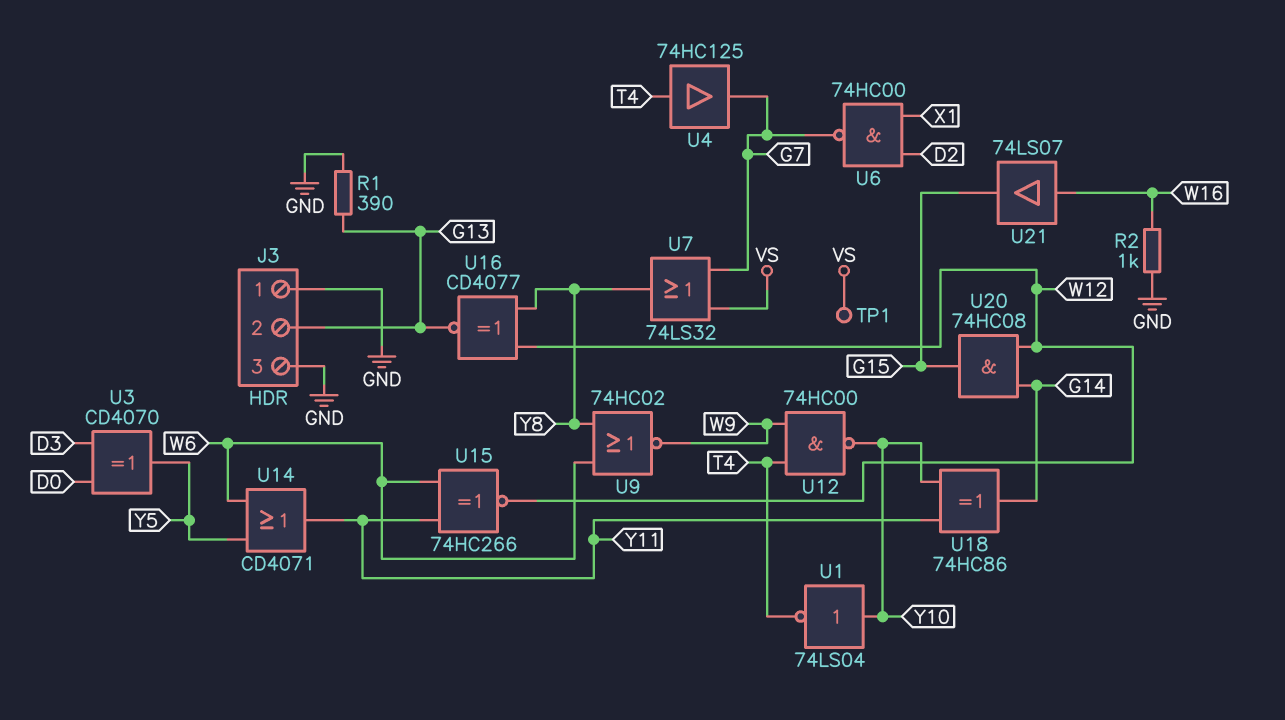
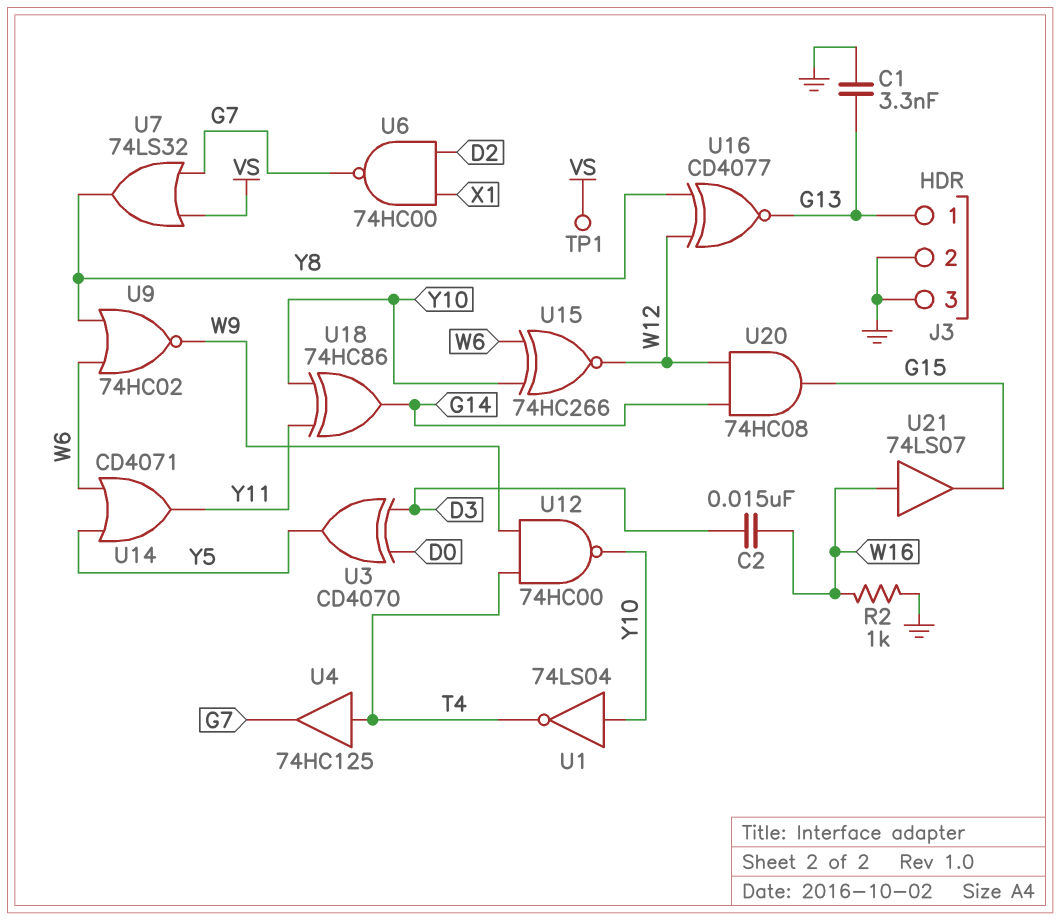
C1: none -> 3.3nF (G13, GND)
C2: none -> 15nF (D3, W16)
J3 pin 1: GND -> G13
J3 pin 2: G13 -> GND
R1: 390 (G13, GND) -> none
U15: XNOR 74HC266 (in W6, in Y11, out W12) -> XNOR 74HC266 (in W6, in Y10, out W12)

